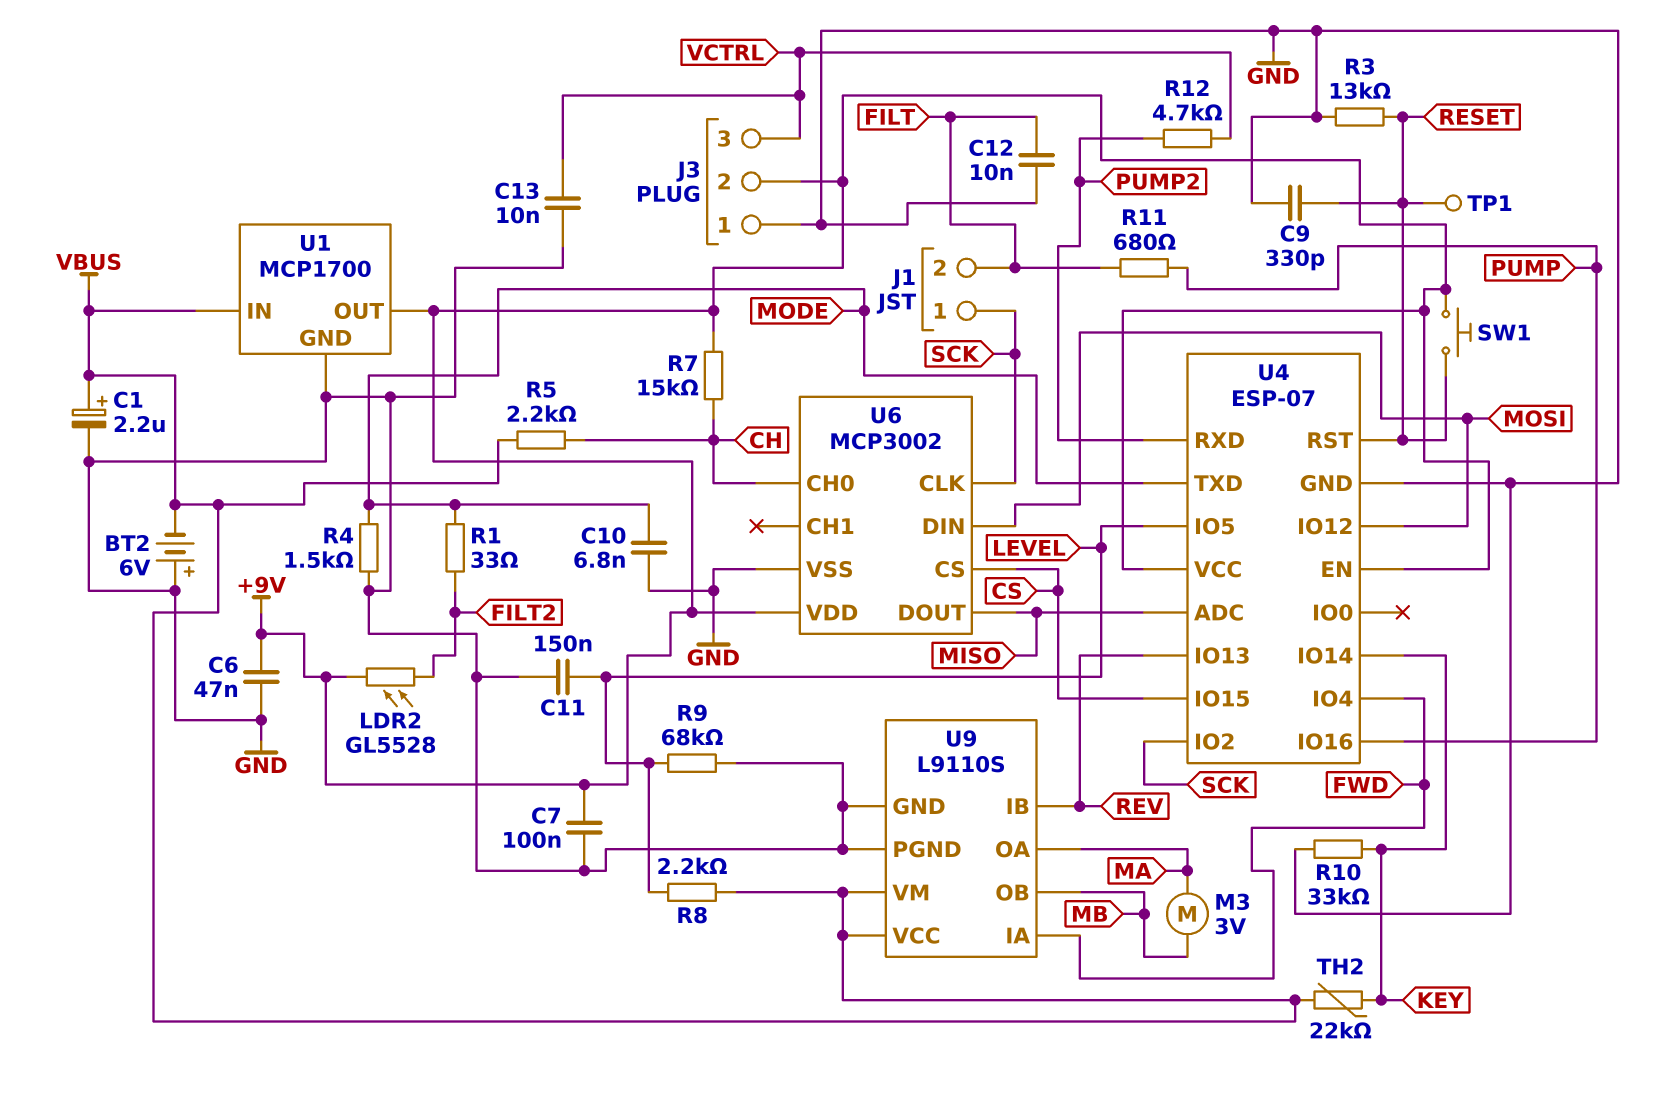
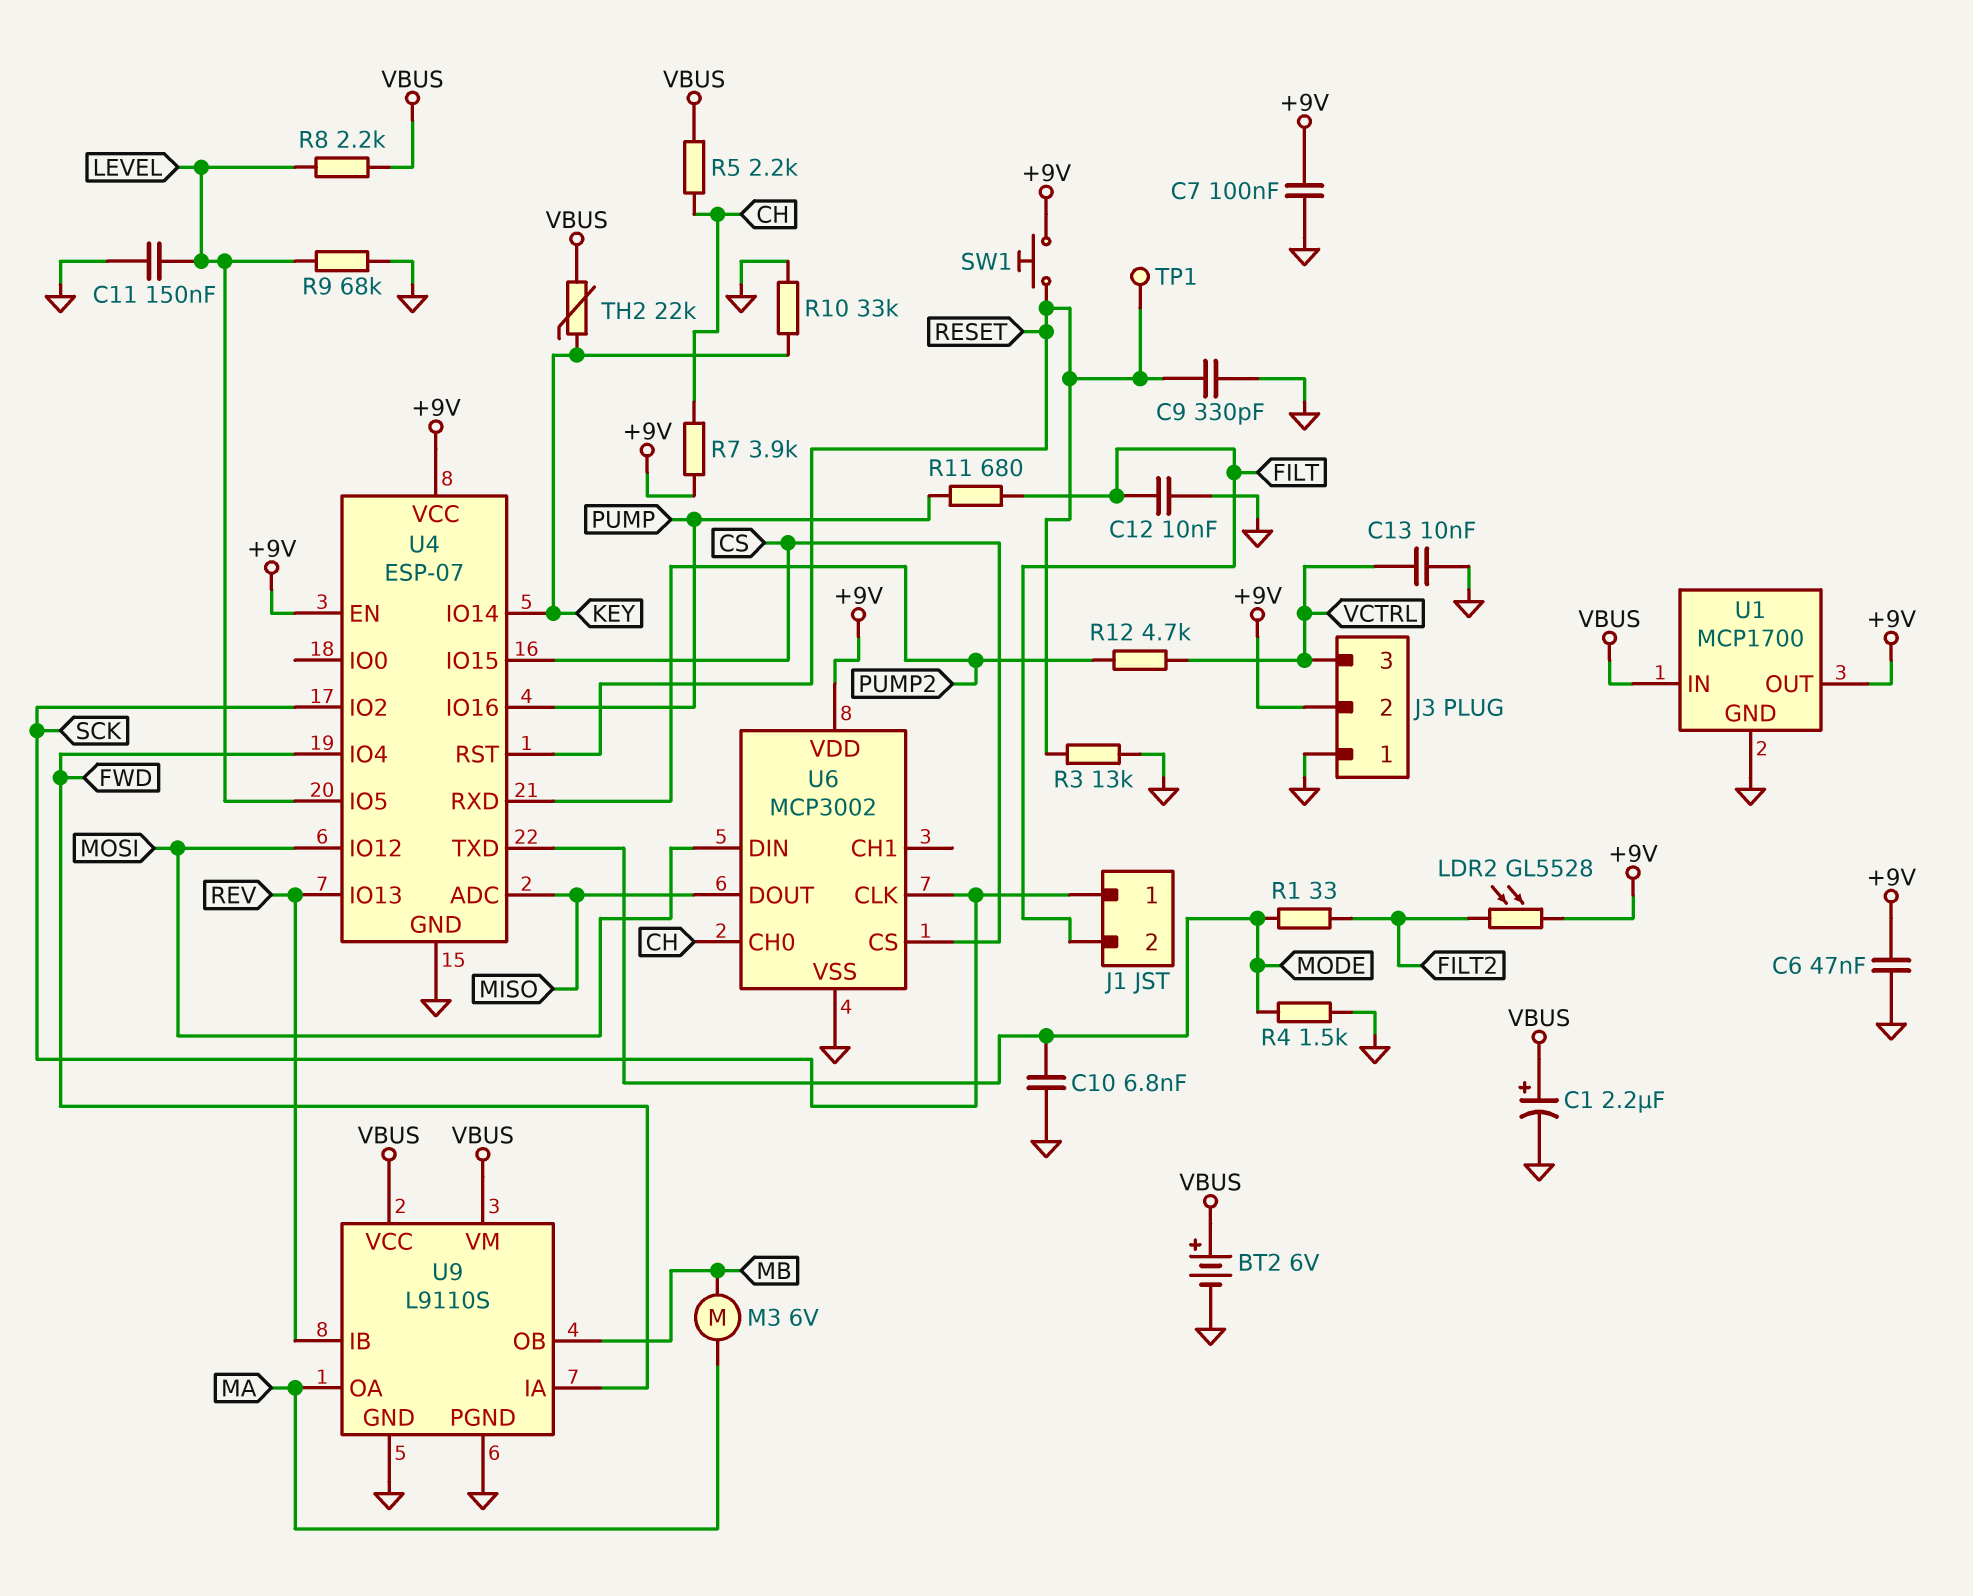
BT2: 6V (plus GND, minus VBUS) -> 6V (plus VBUS, minus GND)
M3: motor 3V (MA, MB) -> motor 6V (MA, MB)
R7: 15k (+9V, CH) -> 3.9k (+9V, CH)

